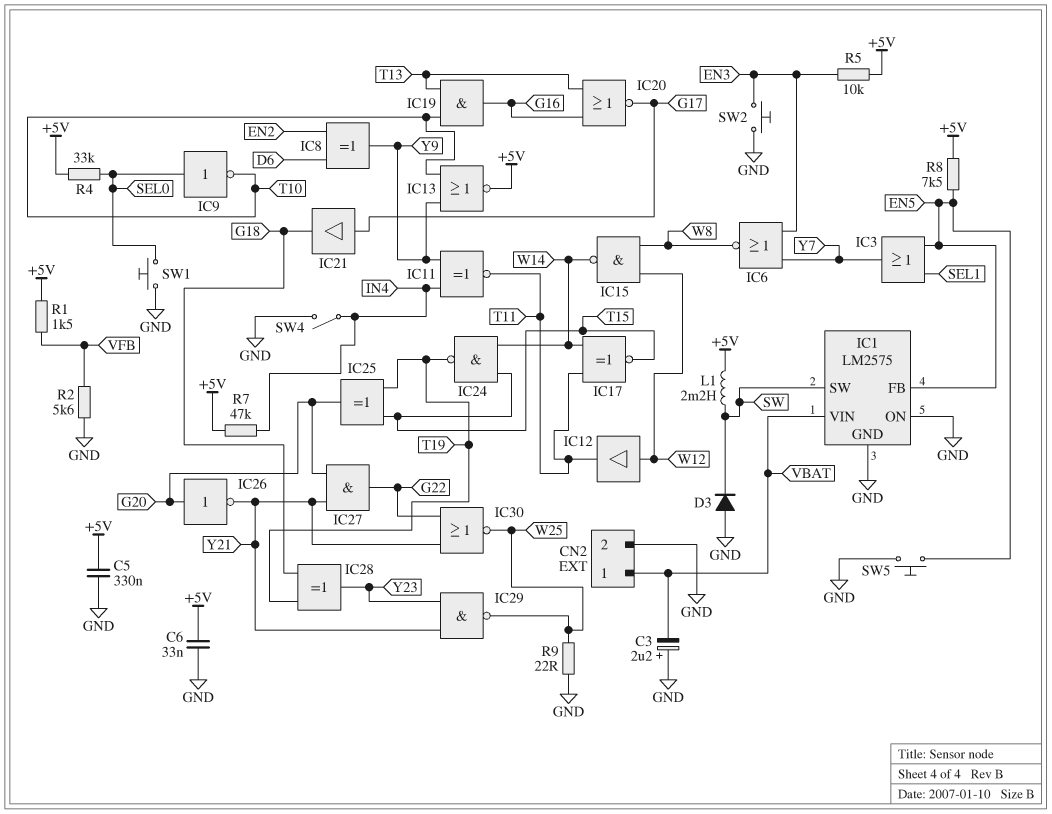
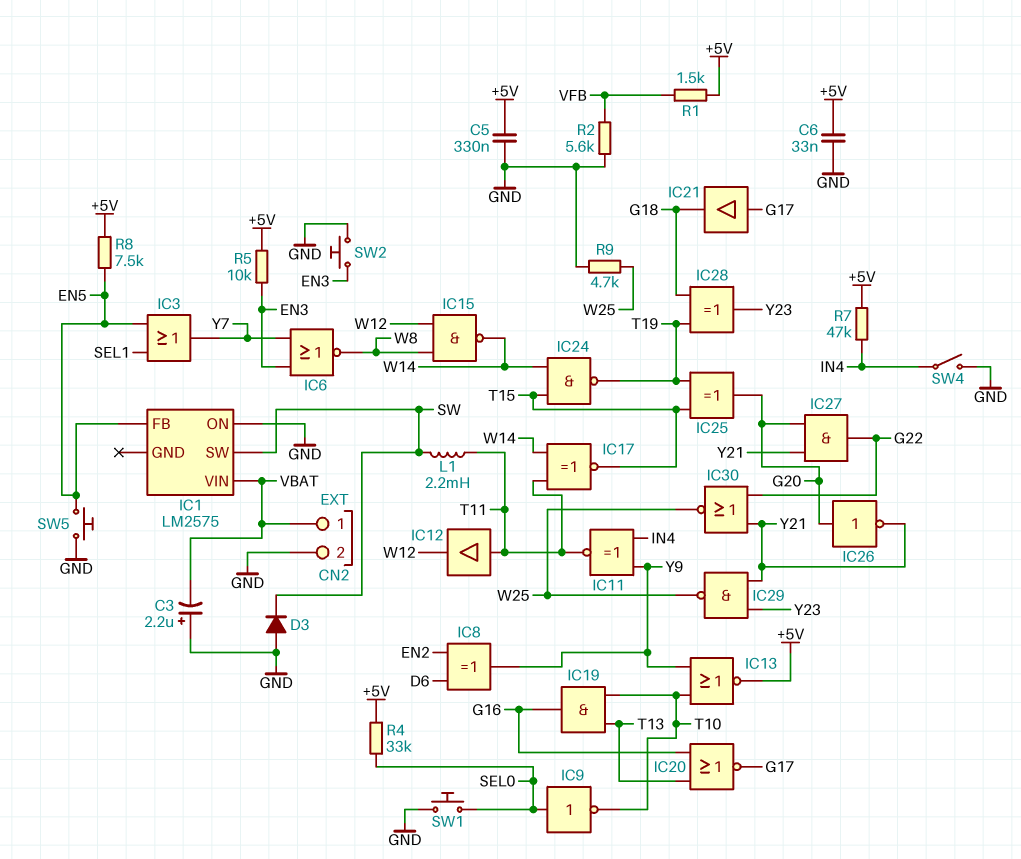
IC1 pin GND: GND -> none
IC12: buffer (in W12, out T11) -> buffer (in T11, out W12)
L1: 2.2mH (+5V, SW) -> 2.2mH (SW, T11)
R9: 22 (GND, W25) -> 4.7k (GND, W25)

